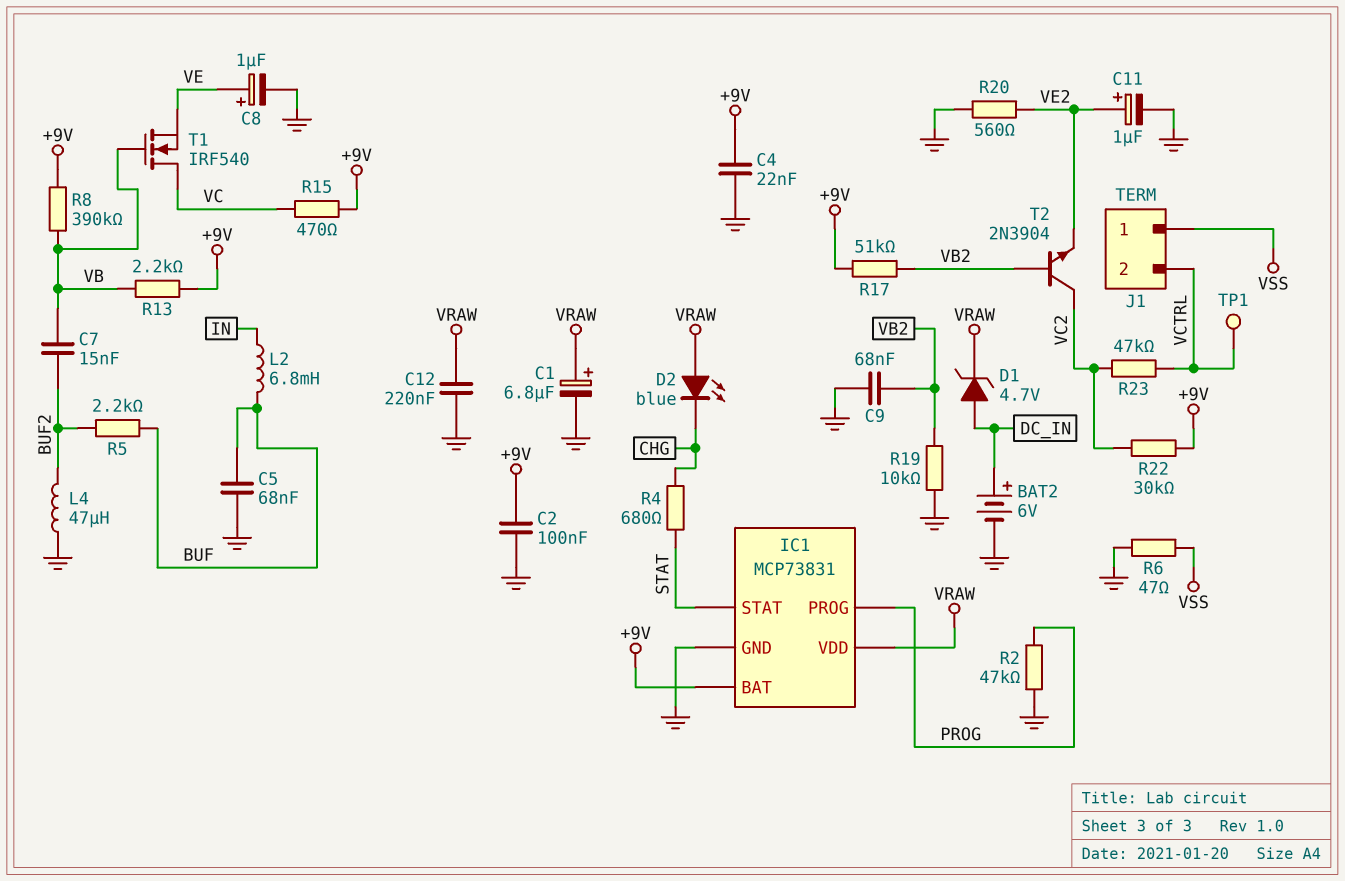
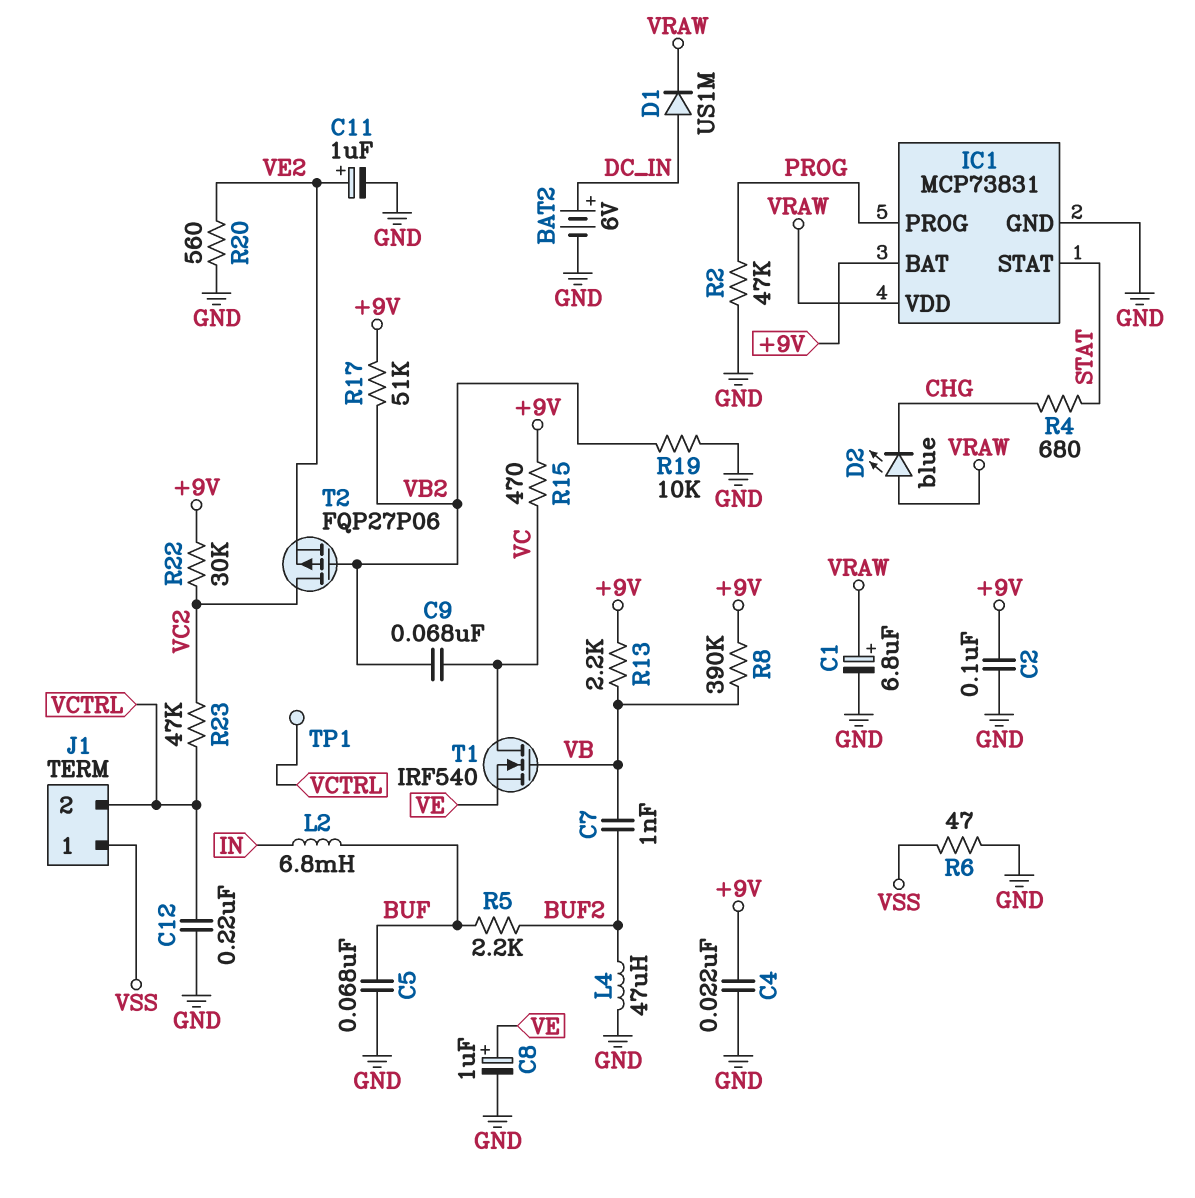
C7: 15nF (BUF2, VB) -> 1nF (BUF2, VB)
C9: 68nF (GND, VB2) -> 68nF (VB2, VC)
C12: 220nF (GND, VRAW) -> 220nF (GND, VCTRL)
D1: zener 4.7V (A DC_IN, K VRAW) -> diode US1M (A DC_IN, K VRAW)
T2: NPN 2N3904 (B VB2, C VC2, E VE2) -> PMOS FQP27P06 (G VB2, D VC2, S VE2)

